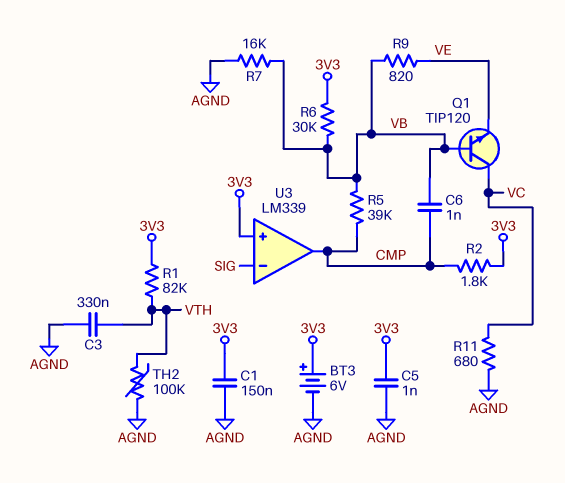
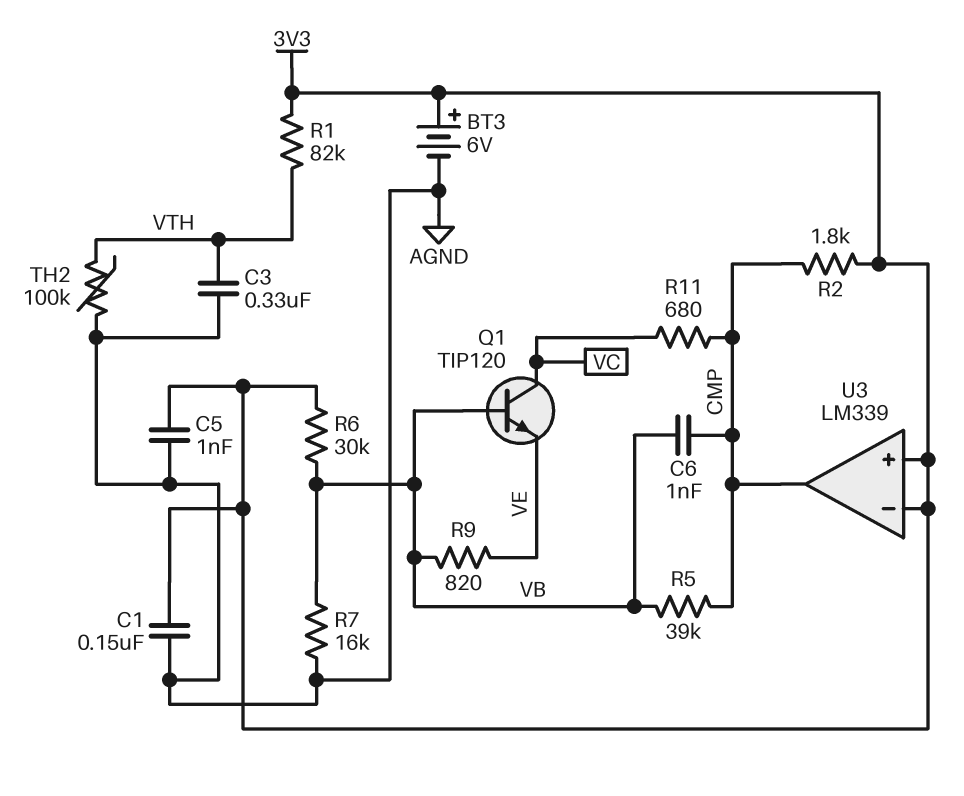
R11: 680 (AGND, VC) -> 680 (CMP, VC)
U3 pin in-: SIG -> 3V3

